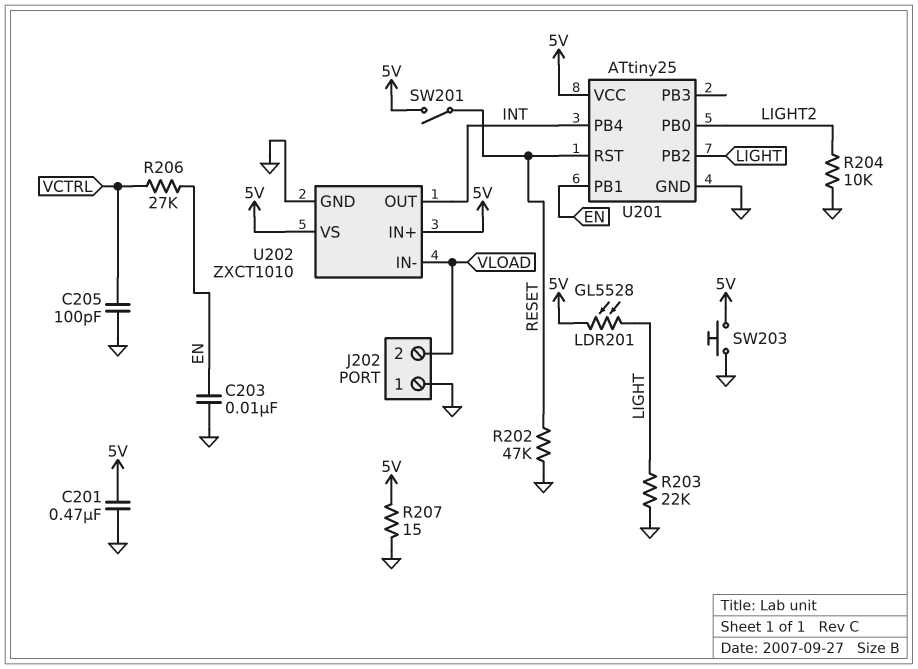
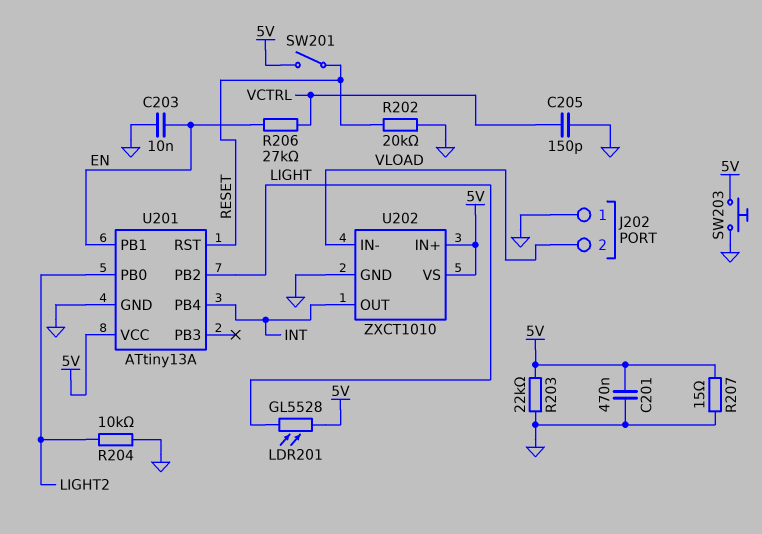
C205: 100pF (GND, VCTRL) -> 150pF (GND, VCTRL)
R202: 47k (GND, RESET) -> 20k (GND, RESET)
R203: 22k (GND, LIGHT) -> 22k (5V, GND)
U201: ATtiny25 -> ATtiny13A

